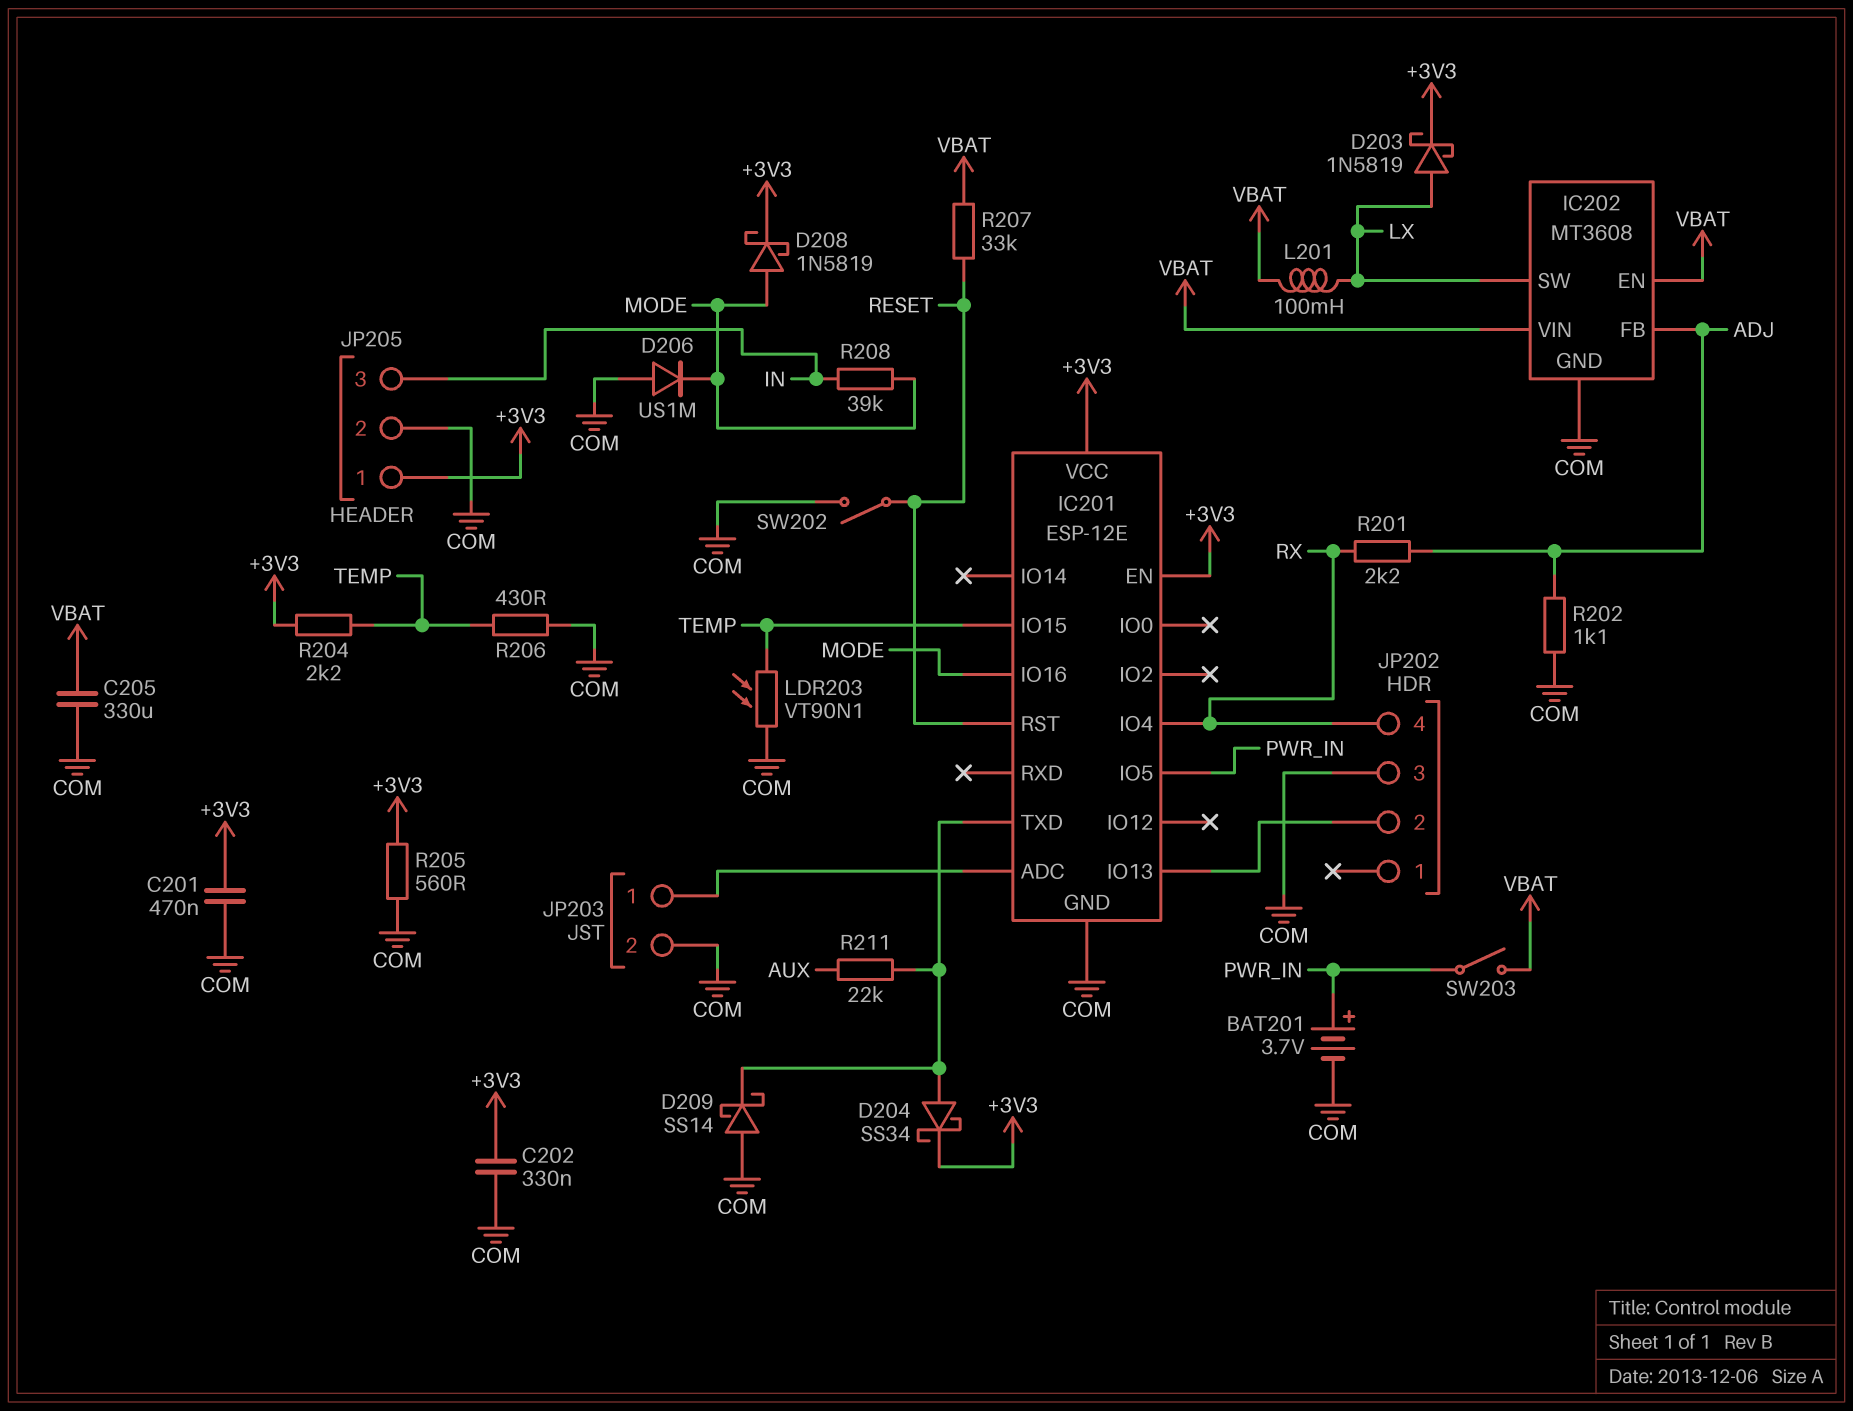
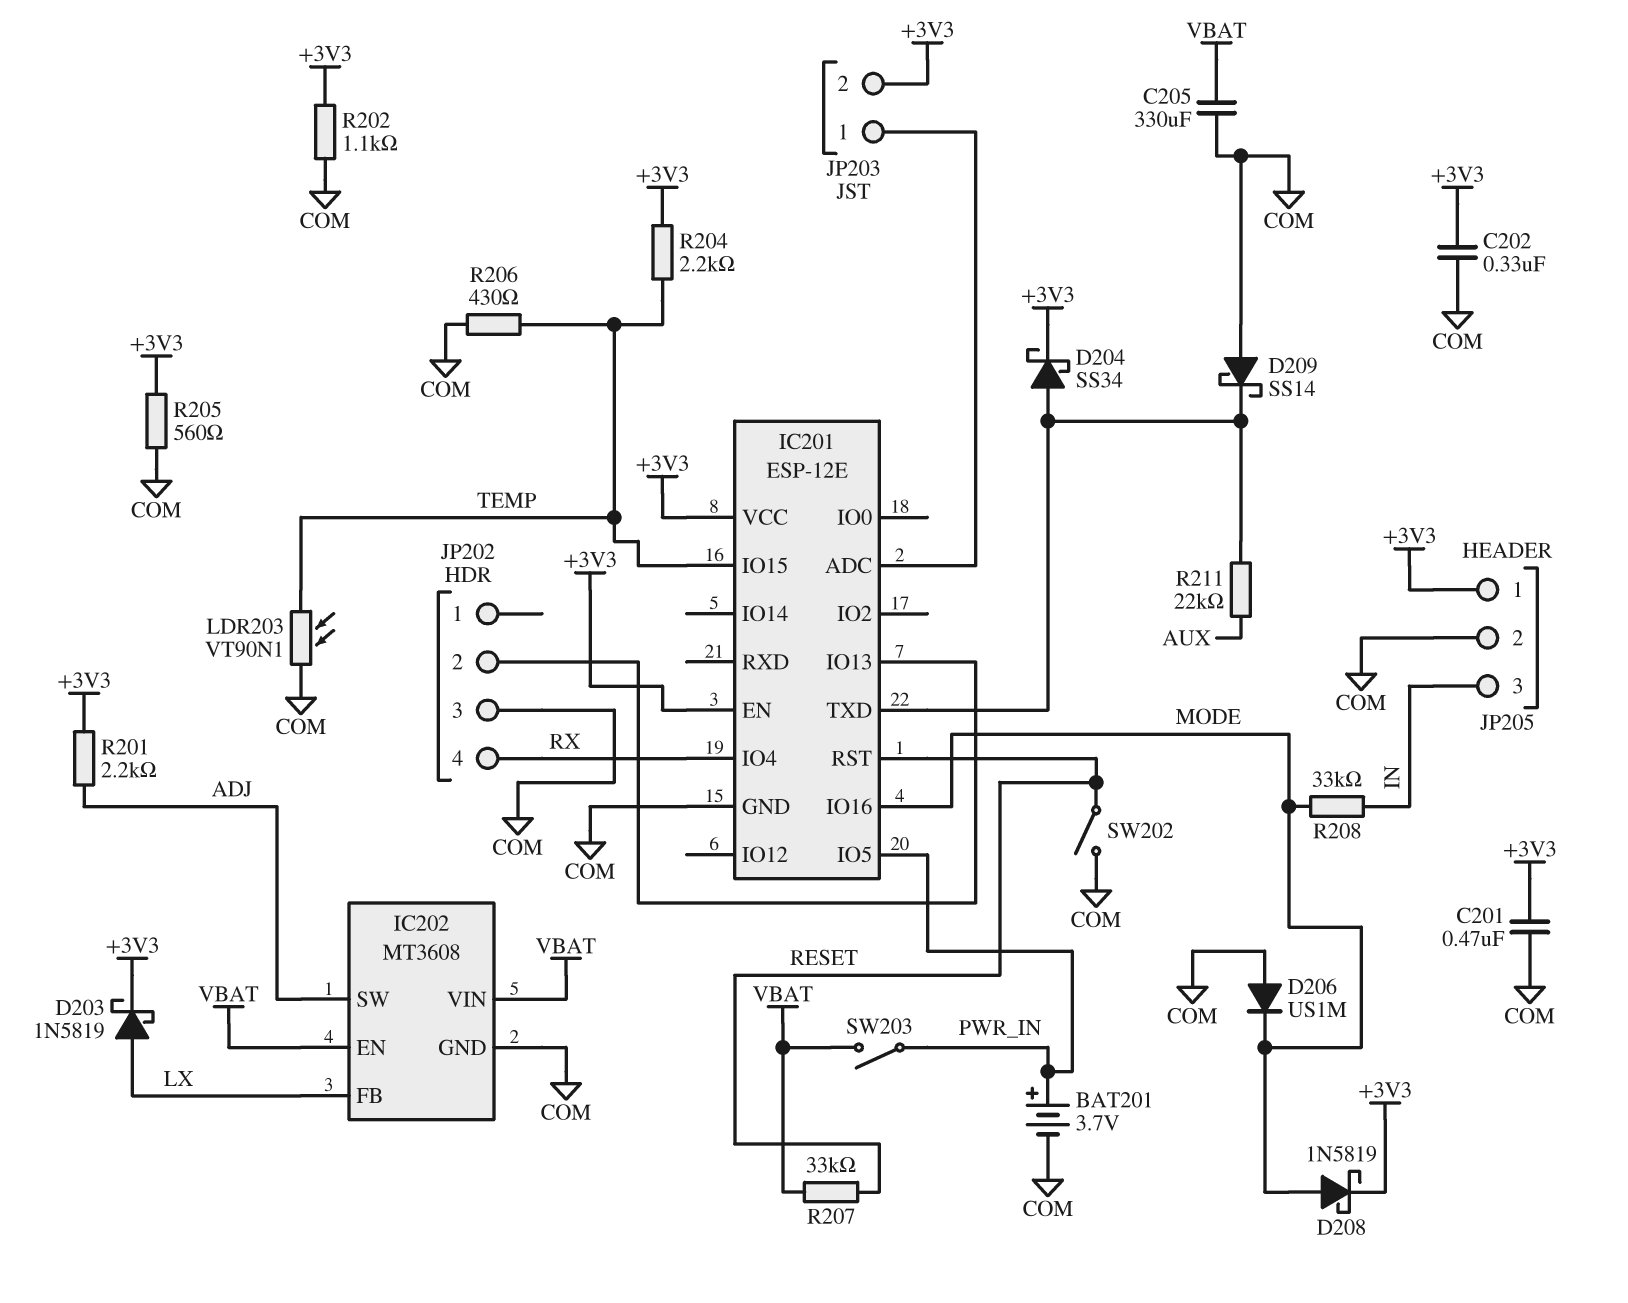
IC202 pin FB: ADJ -> LX
IC202 pin SW: LX -> ADJ
JP203 pin 2: COM -> +3V3
L201: 100mH (LX, VBAT) -> none
R201: 2.2k (ADJ, RX) -> 2.2k (+3V3, ADJ)
R202: 1.1k (ADJ, COM) -> 1.1k (+3V3, COM)
R208: 39k (IN, MODE) -> 33k (IN, MODE)

